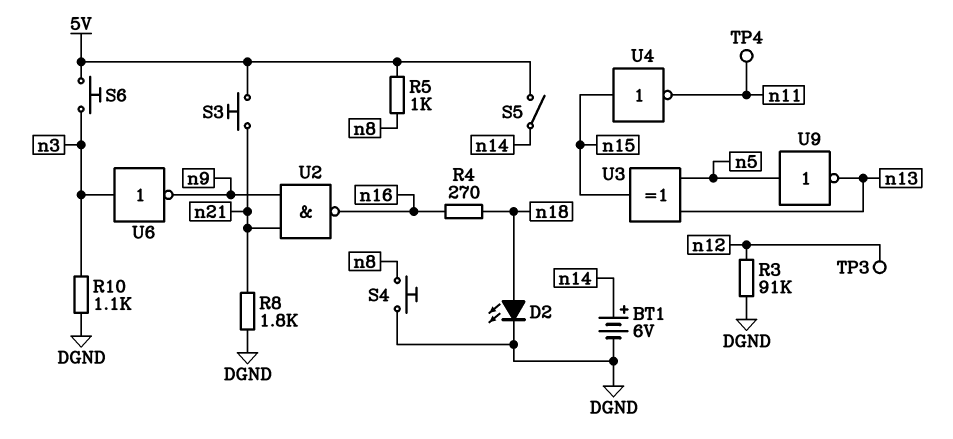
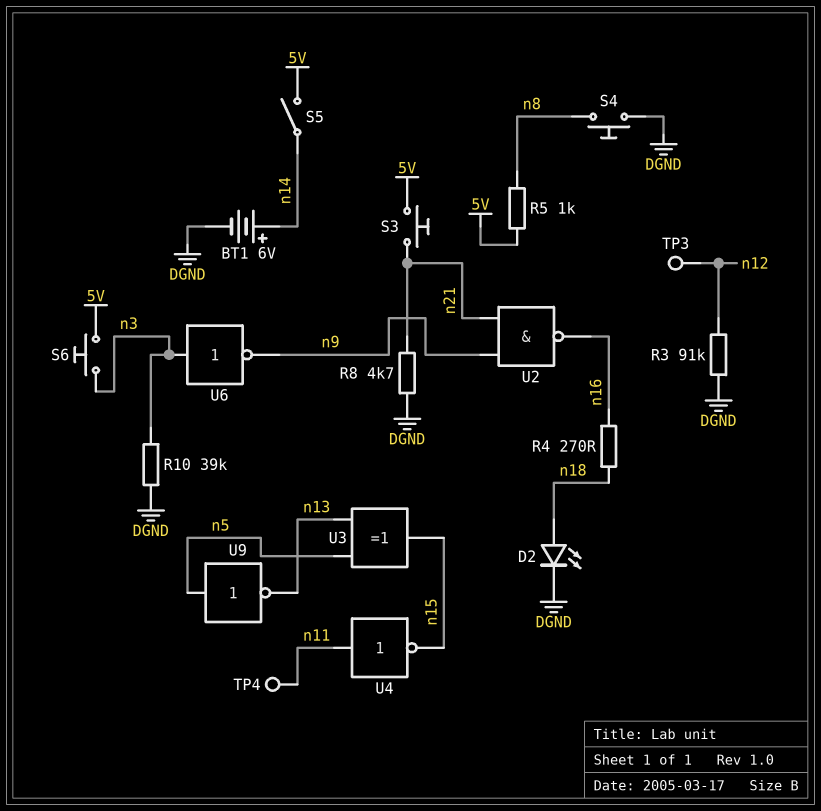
R8: 1.8k (DGND, n21) -> 4.7k (DGND, n21)
R10: 1.1k (DGND, n3) -> 39k (DGND, n3)
U4: NOT (in n15, out n11) -> NOT (in n11, out n15)

